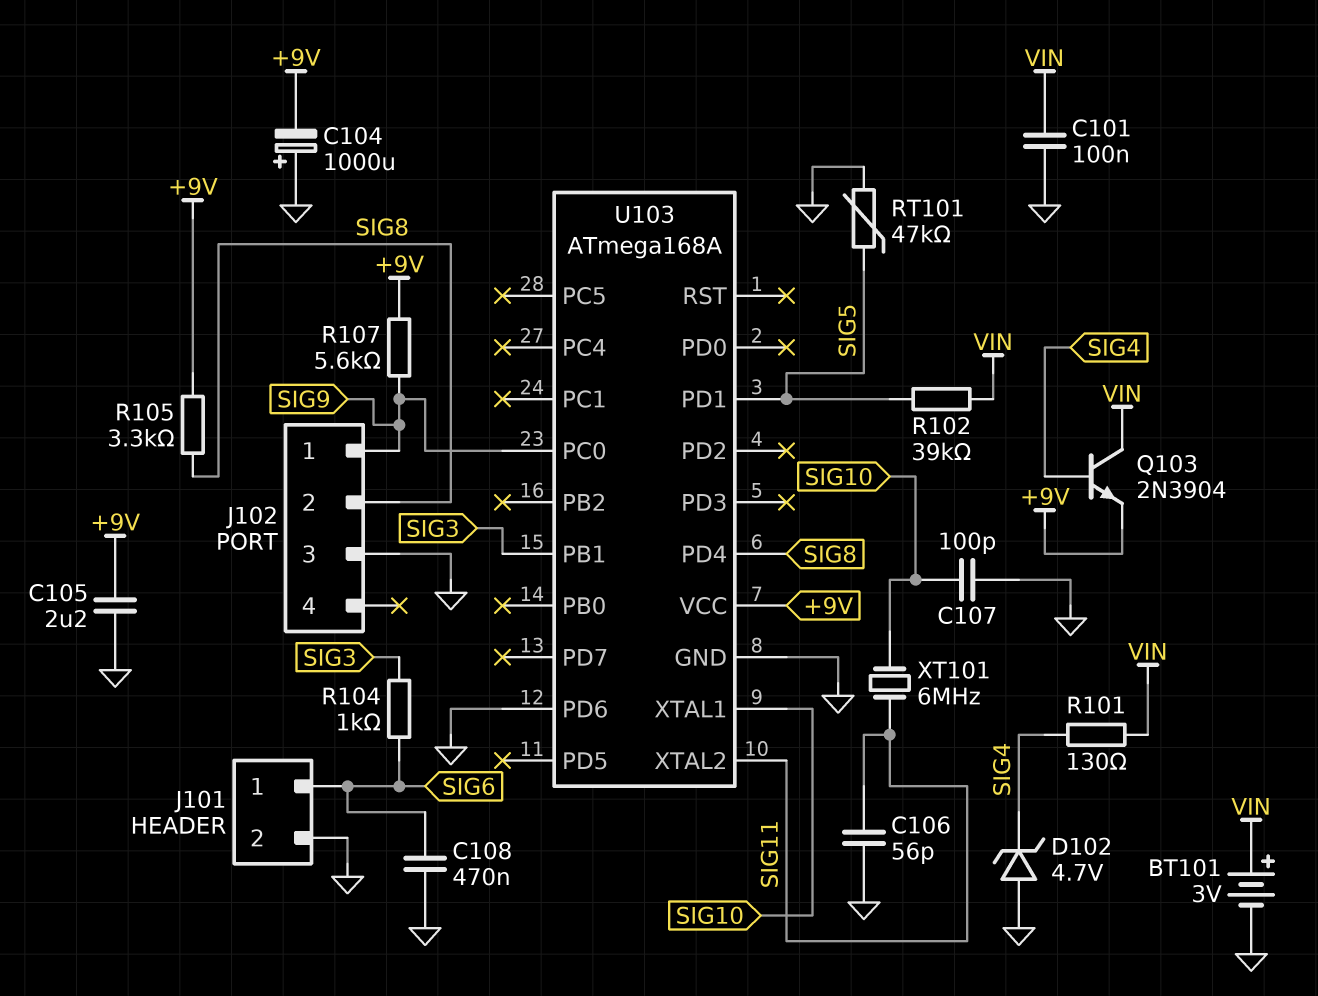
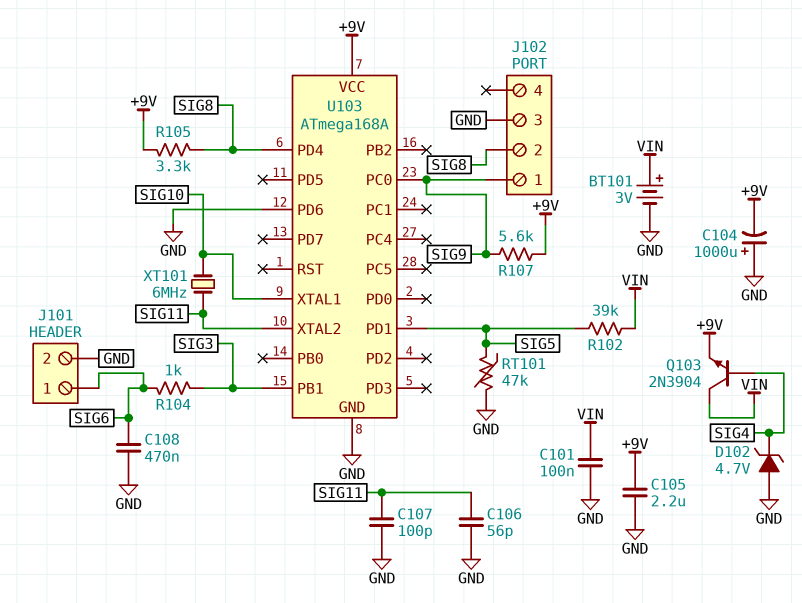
C107: 100pF (GND, SIG10) -> 100pF (GND, SIG11)
R101: 130 (SIG4, VIN) -> none

